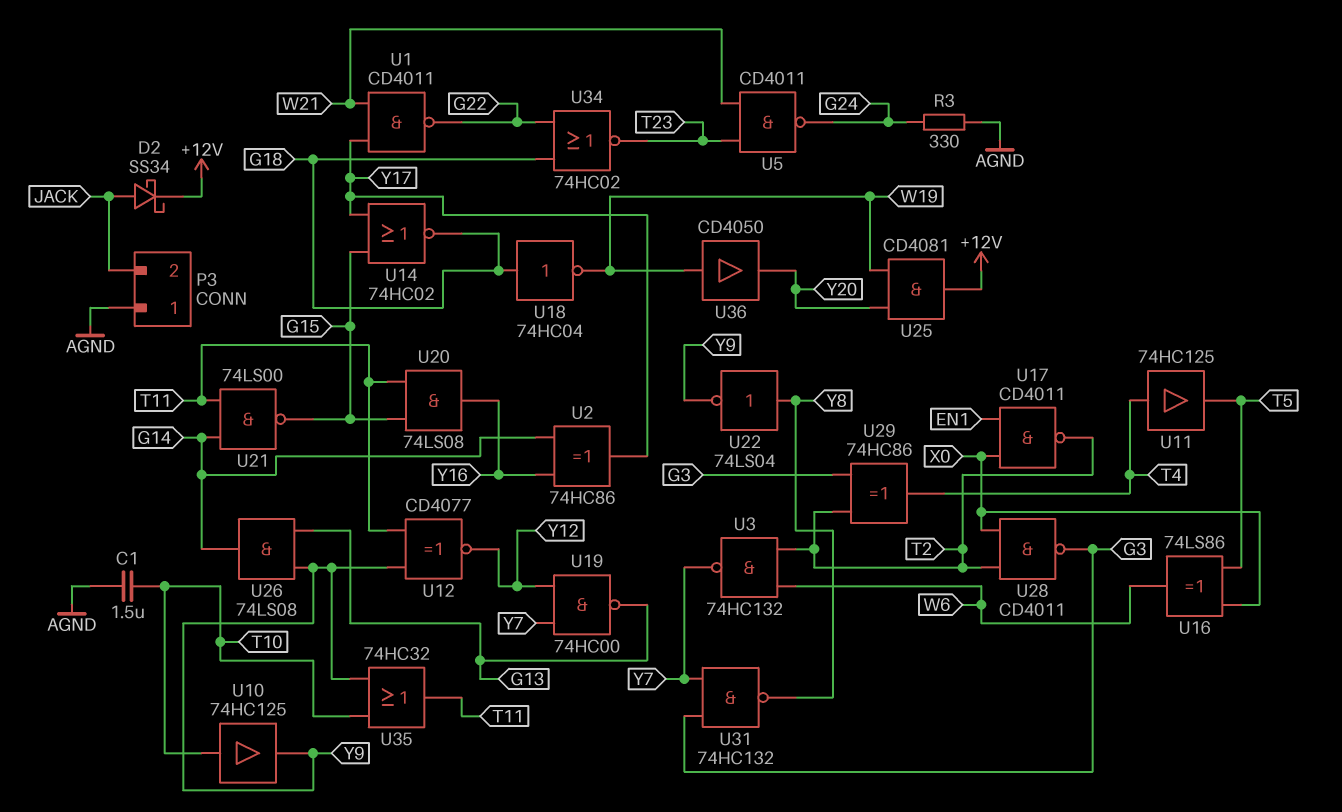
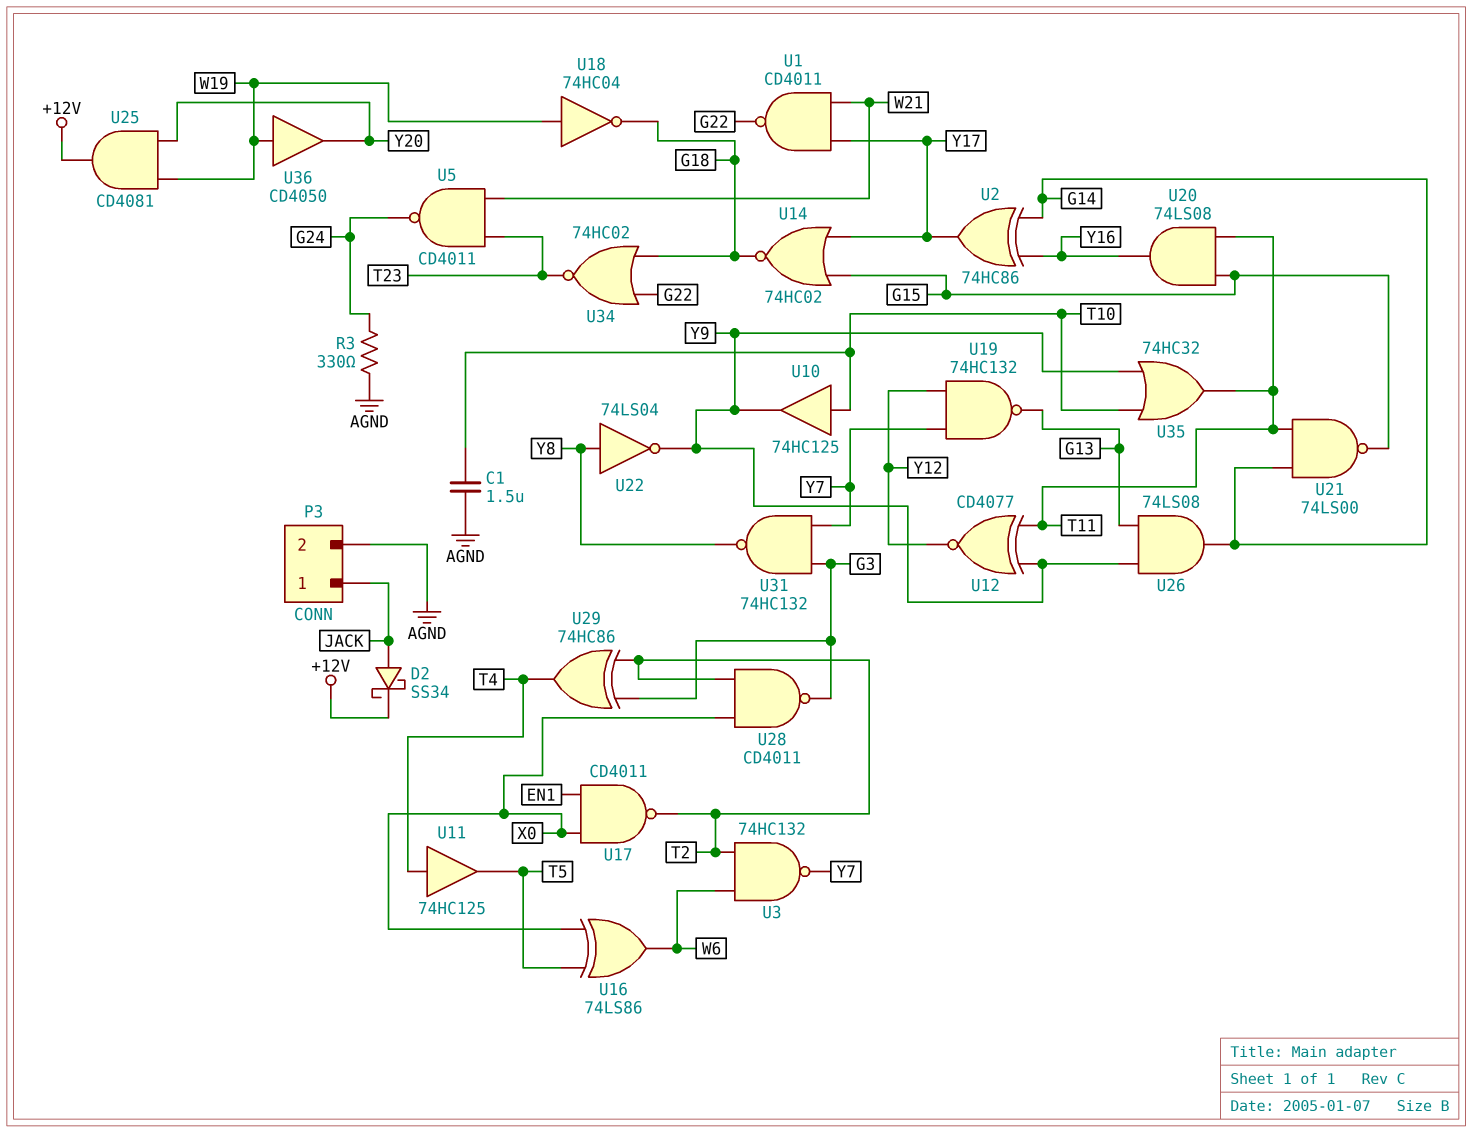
P3 pin 1: AGND -> JACK
P3 pin 2: JACK -> AGND
U18: NOT 74HC04 (in G18, out W19) -> NOT 74HC04 (in W19, out G18)
U19: NAND 74HC00 (in Y7, in Y12, out G13) -> NAND 74HC132 (in Y7, in Y12, out G13)

